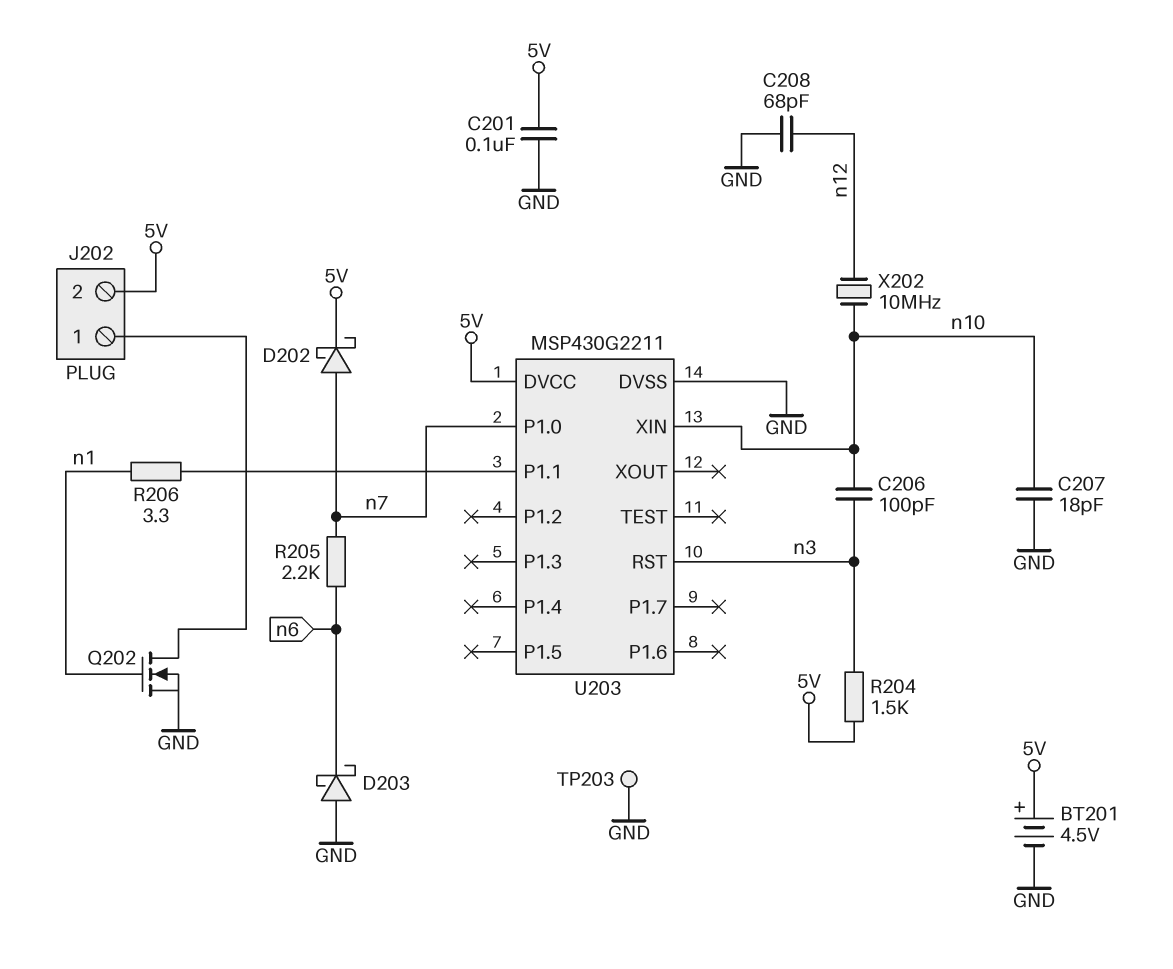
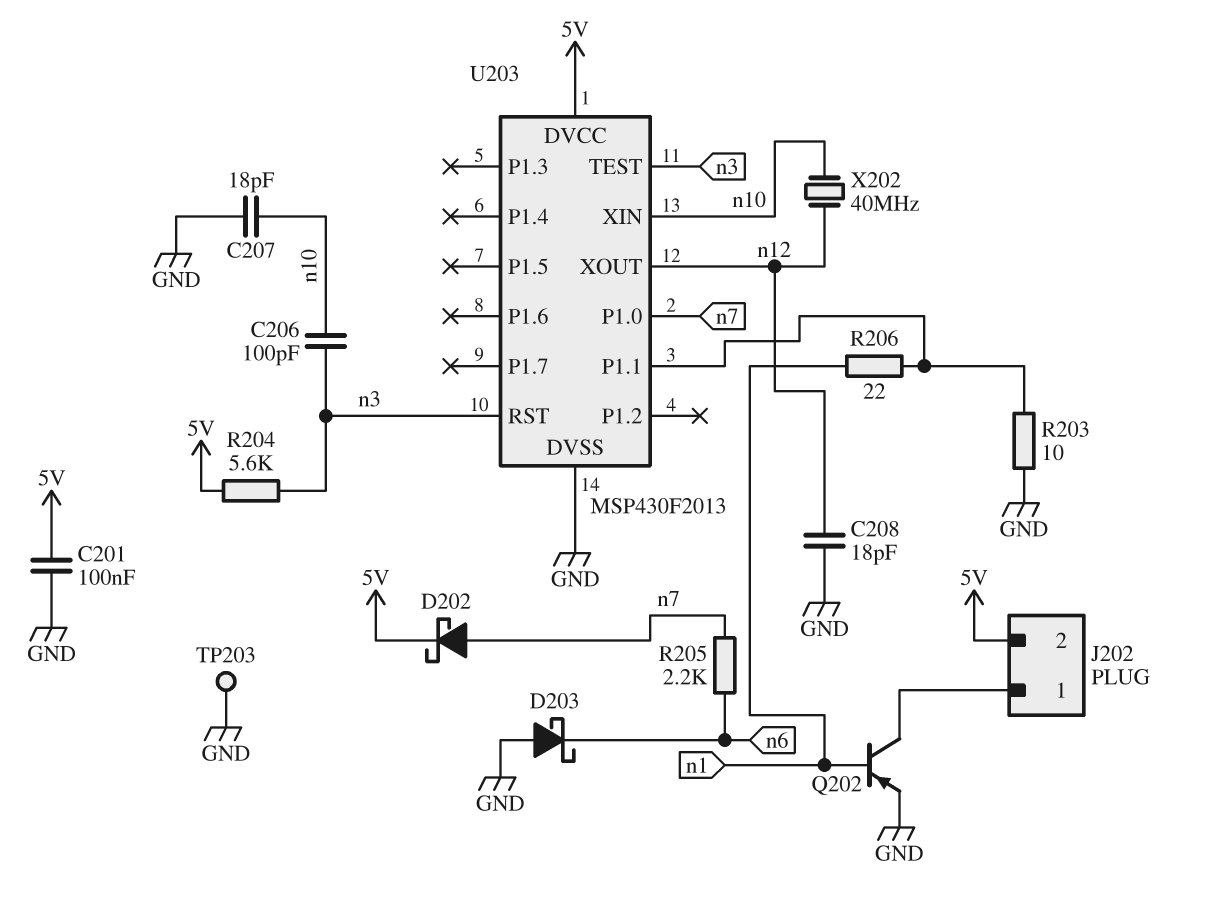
BT201: 4.5V (plus 5V, minus GND) -> none
C208: 68pF (GND, n12) -> 18pF (GND, n12)
Q202: NMOS (G n1, D J202/1, S GND) -> PNP (B n1, C J202/1, E GND)
R203: none -> 10 (GND, U203/P1.1)
R204: 1.5k (5V, n3) -> 5.6k (5V, n3)
R206: 3.3 (U203/P1.1, n1) -> 22 (U203/P1.1, n1)
U203: MSP430G2211 -> MSP430F2013
U203 pin TEST: none -> n3
U203 pin XOUT: none -> n12
X202: 10MHz (n10, n12) -> 40MHz (n10, n12)

